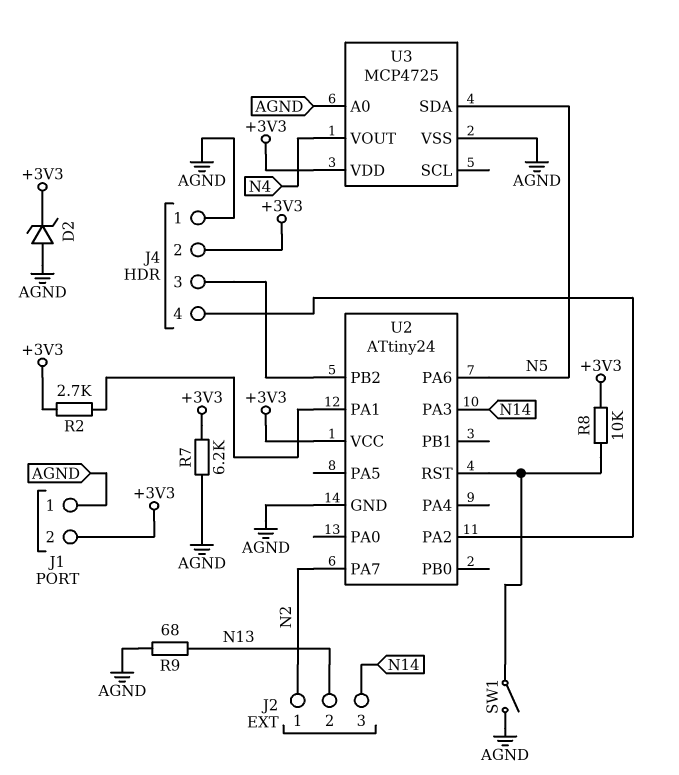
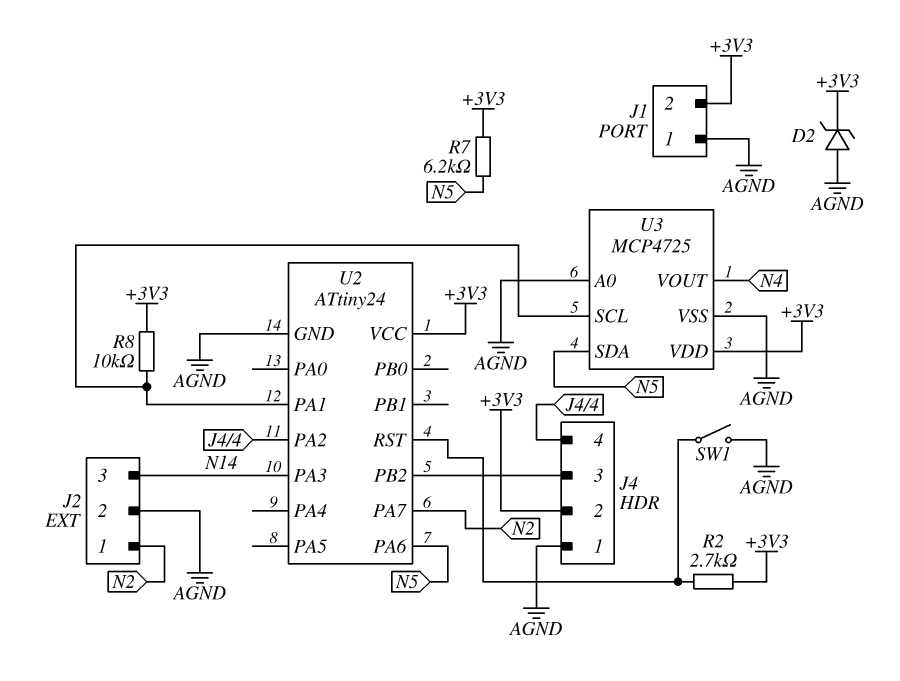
J2 pin 2: N13 -> AGND
R2: 2.7k (+3V3, U2/PA1) -> 2.7k (+3V3, U2/RST)
R7: 6.2k (+3V3, AGND) -> 6.2k (+3V3, N5)
R8: 10k (+3V3, U2/RST) -> 10k (+3V3, U2/PA1)
R9: 68 (AGND, N13) -> none
U3 pin SCL: none -> U2/PA1

